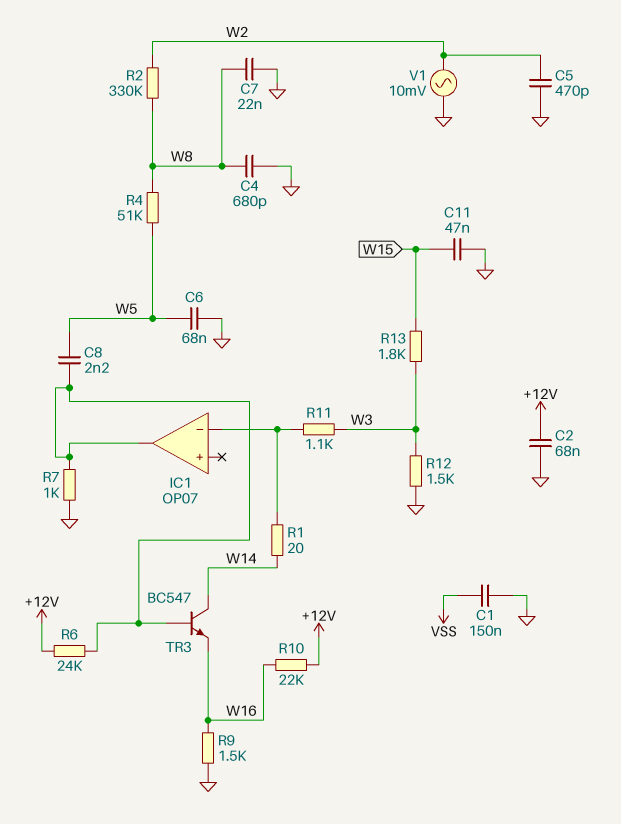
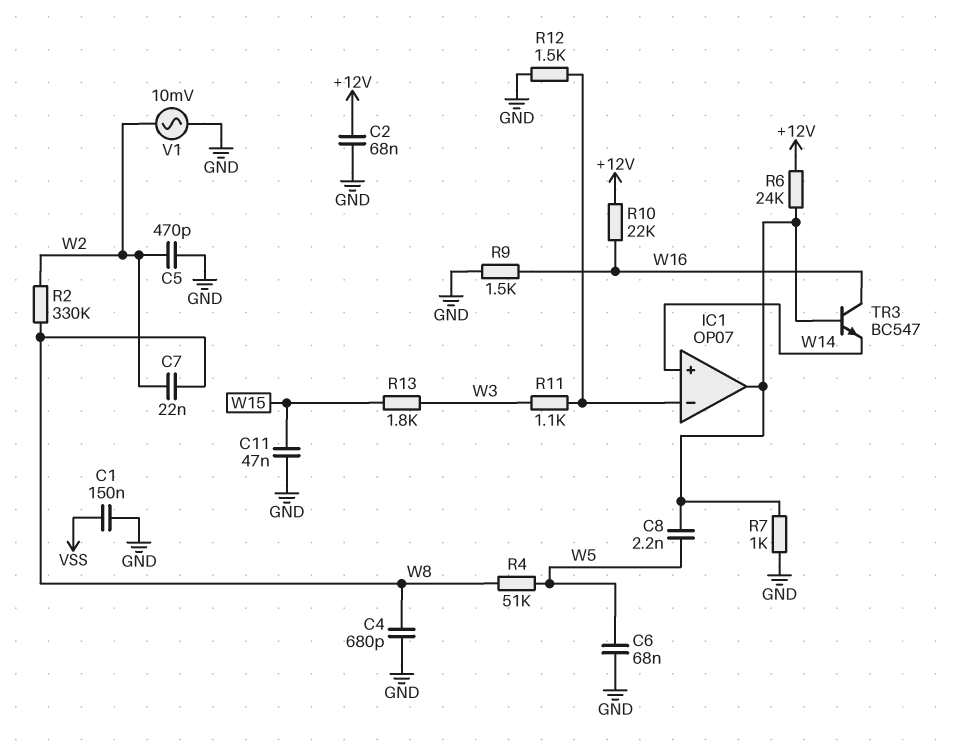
C7: 22nF (GND, W8) -> 22nF (W2, W8)
IC1 pin in+: none -> W14
R1: 20 (IC1/in-, W14) -> none
R12: 1.5k (GND, W3) -> 1.5k (GND, IC1/in-)
TR3: NPN BC547 (B IC1/out, C W14, E W16) -> NPN BC547 (B IC1/out, C W16, E W14)

